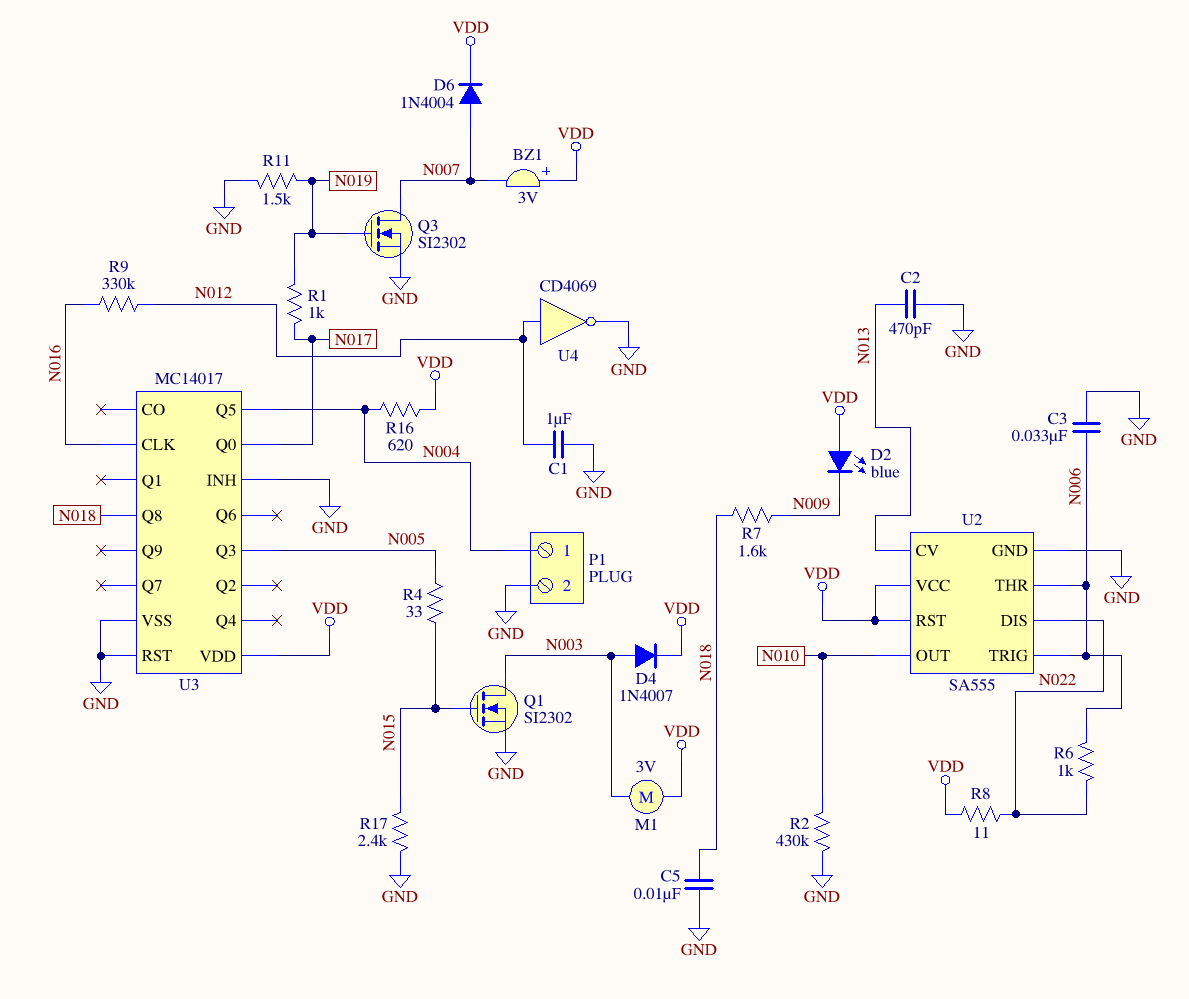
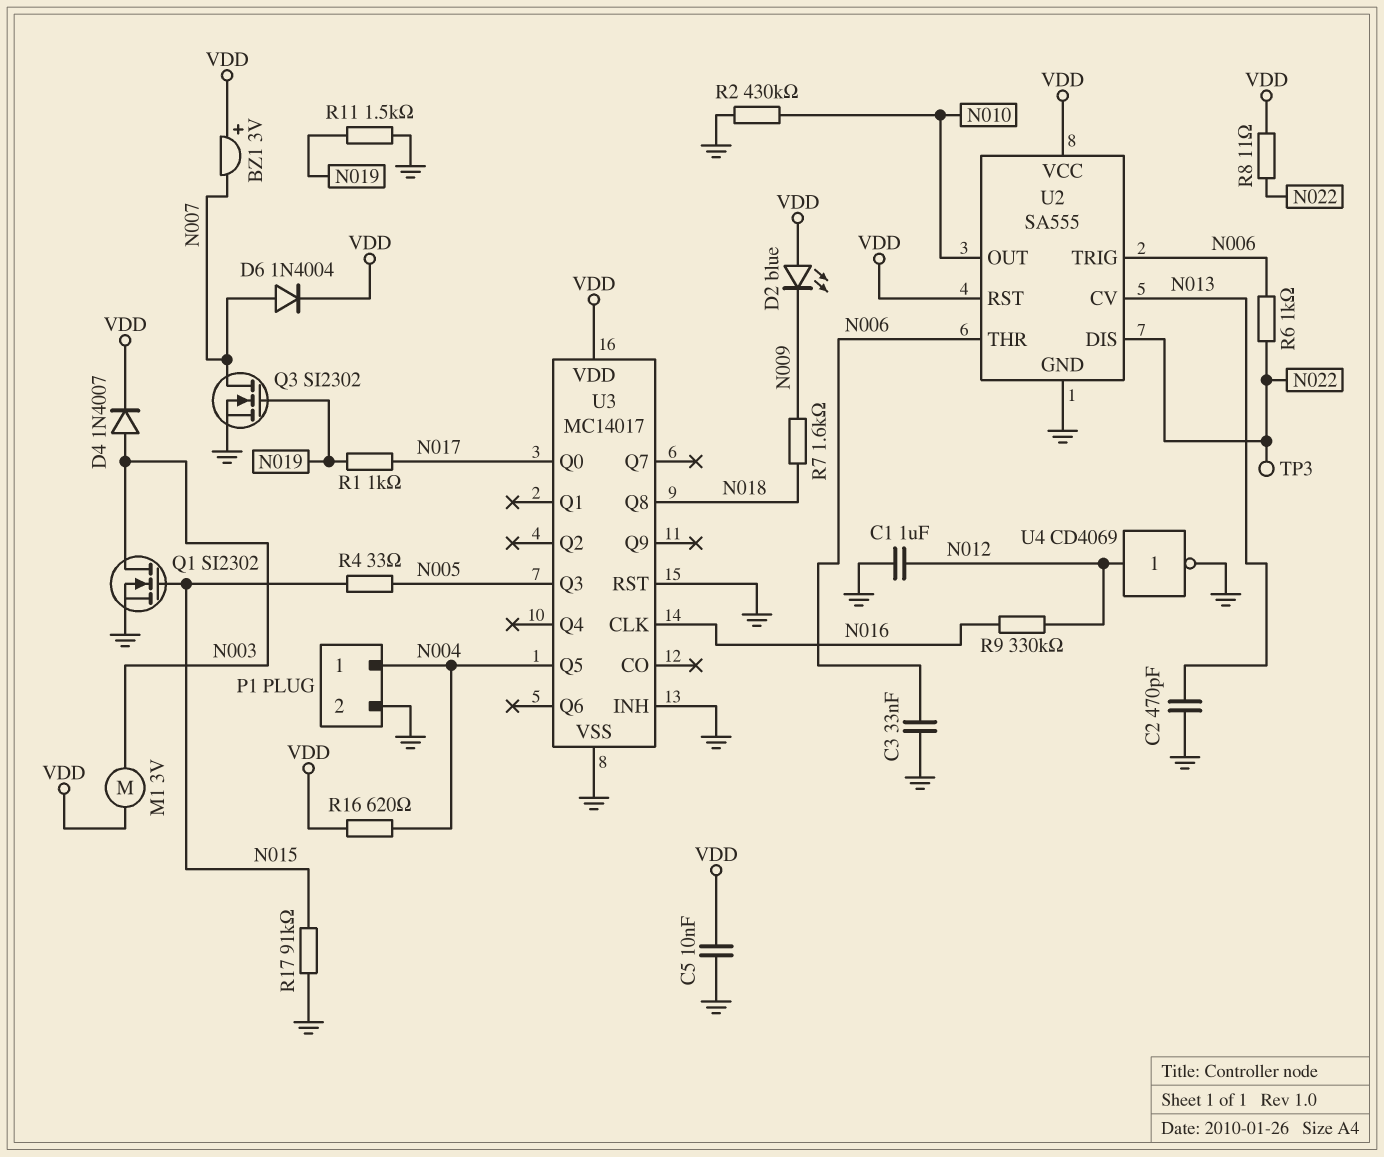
C5: 10nF (GND, N018) -> 10nF (GND, VDD)
R17: 2.4k (GND, N015) -> 91k (GND, N015)
TP3: none -> test point (N022)

